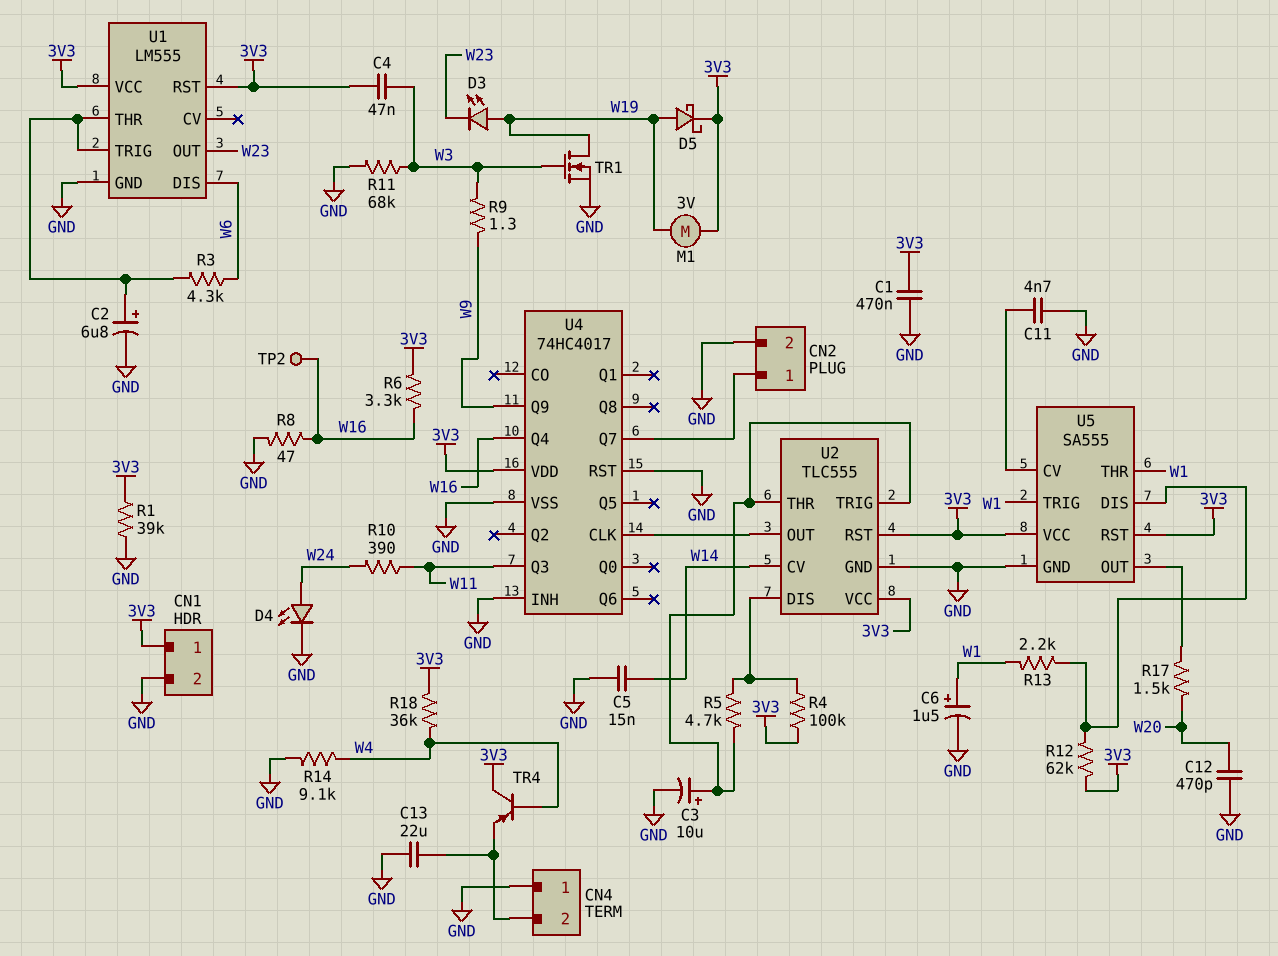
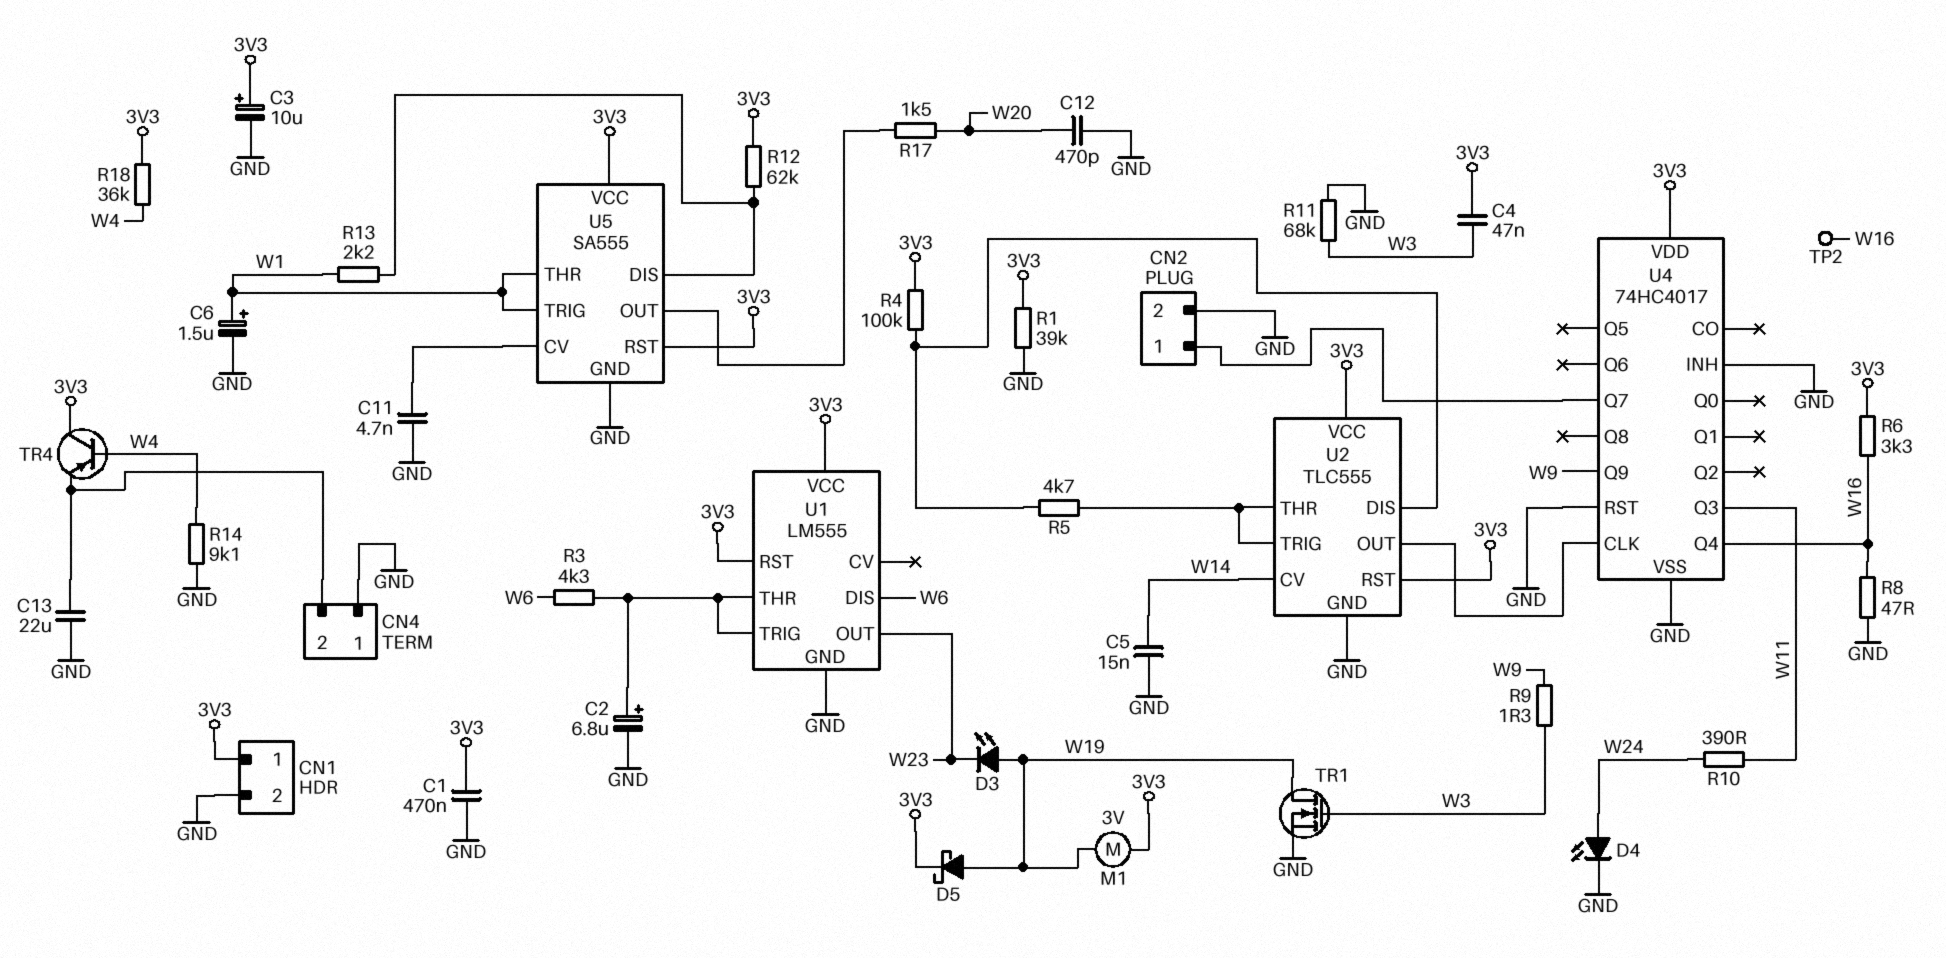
C3: 10uF (plus U2/THR, minus GND) -> 10uF (plus 3V3, minus GND)

